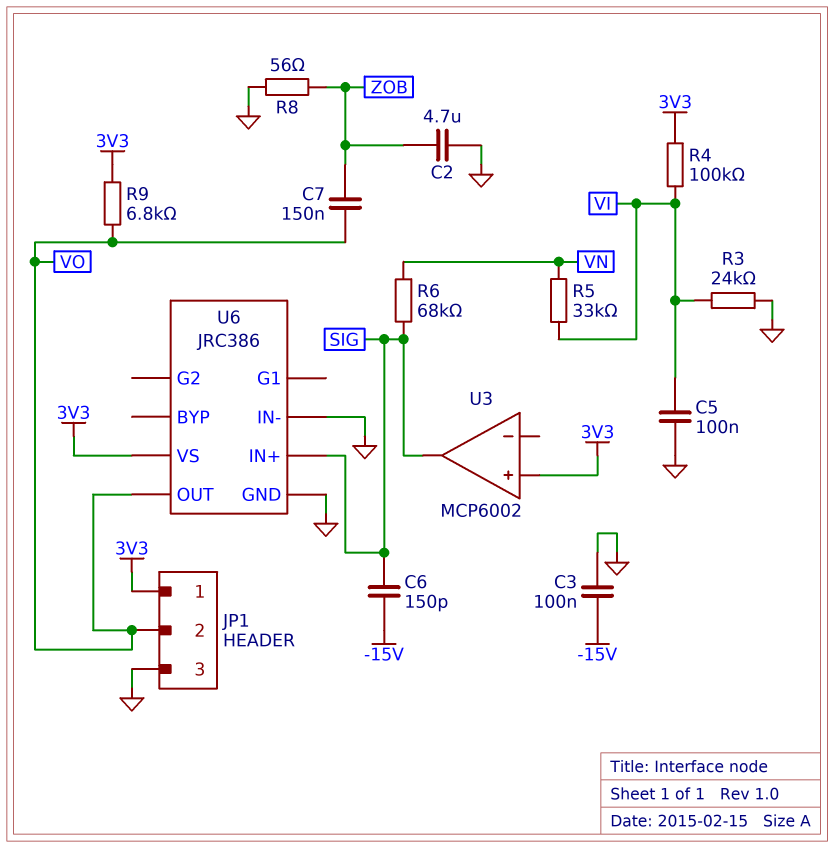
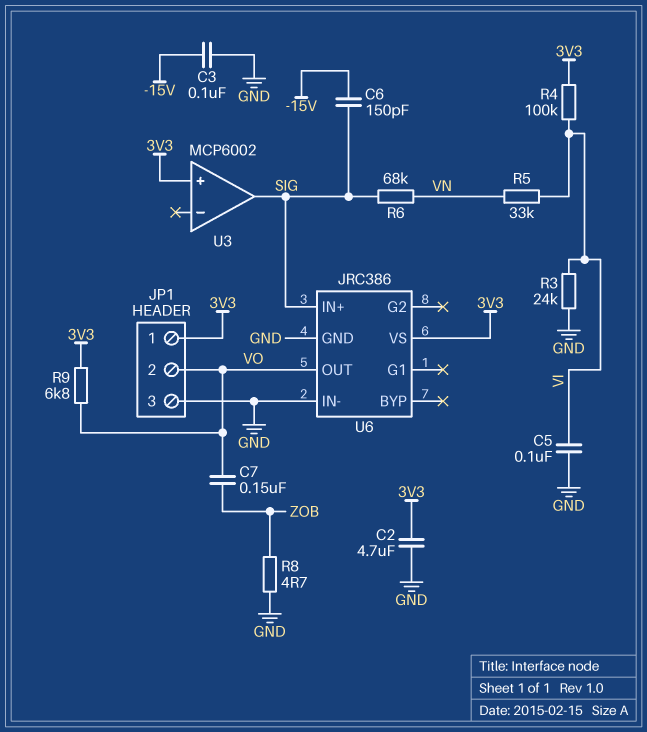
C2: 4.7uF (GND, ZOB) -> 4.7uF (3V3, GND)
R8: 56 (GND, ZOB) -> 4.7 (GND, ZOB)

